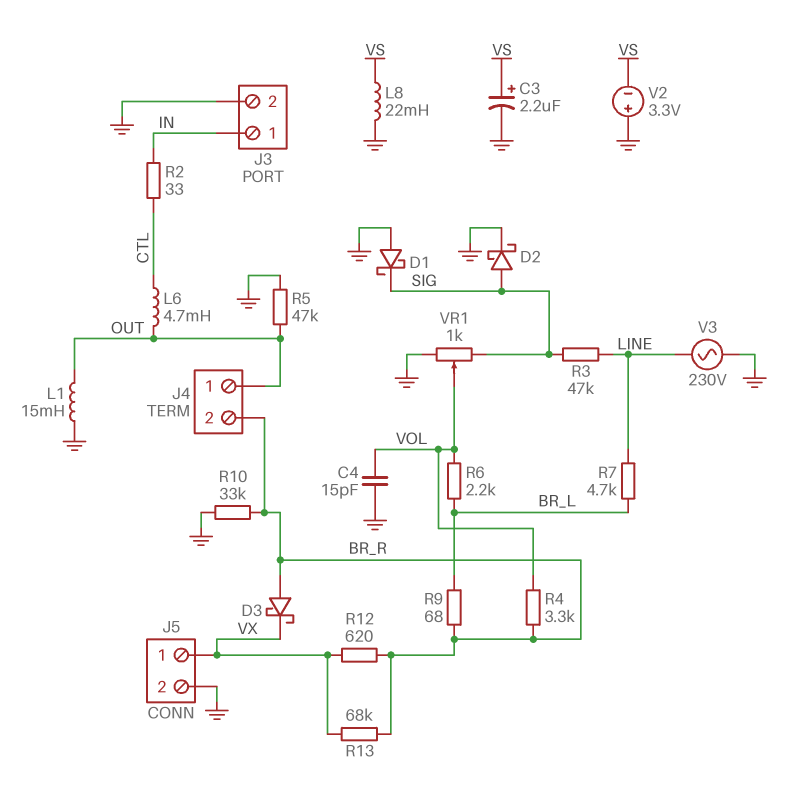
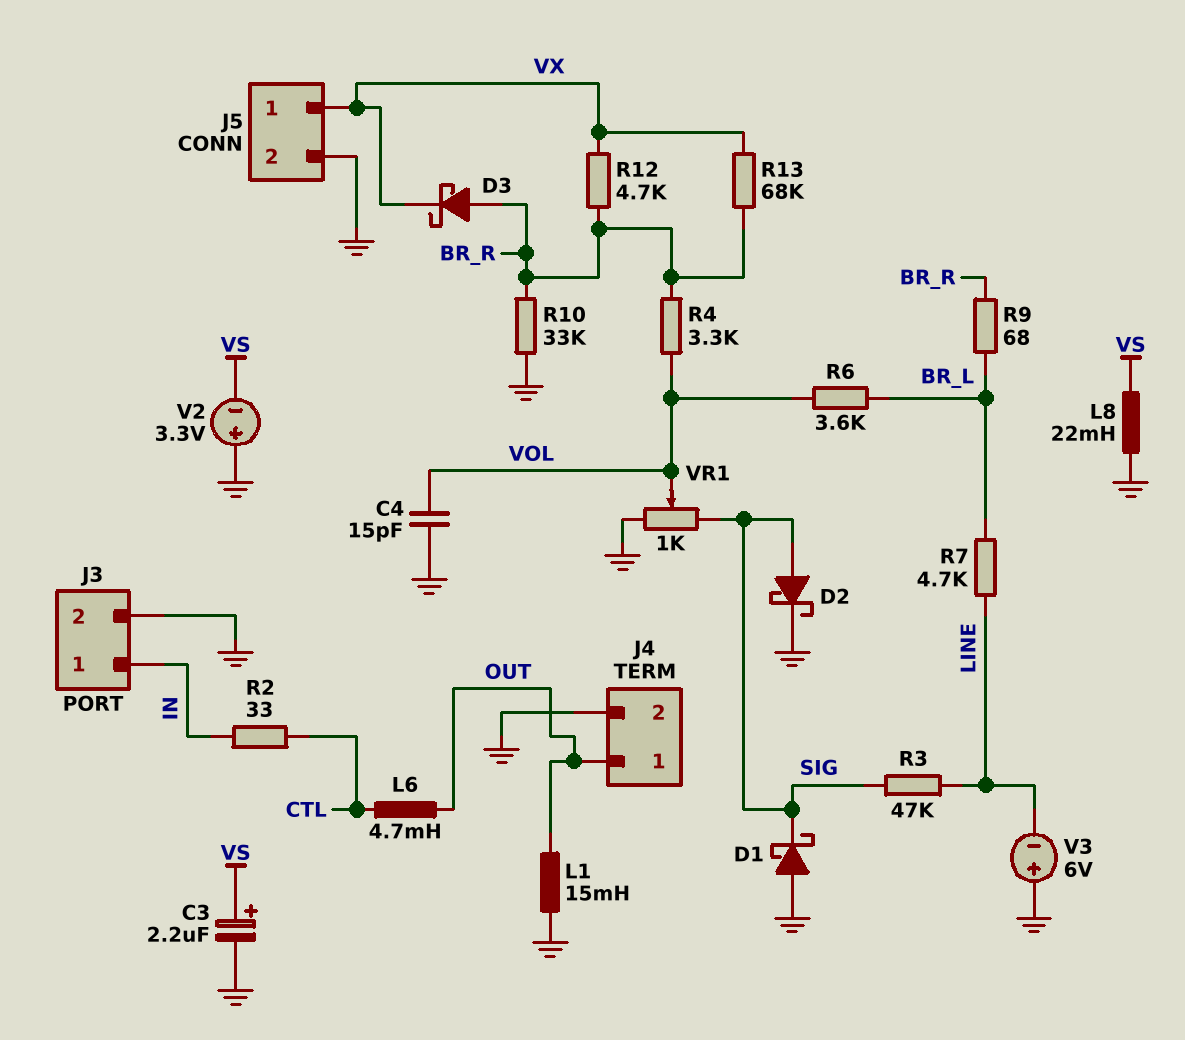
J4 pin 2: BR_R -> GND
R5: 47k (GND, OUT) -> none
R6: 2.2k (BR_L, VOL) -> 3.6k (BR_L, VOL)
R12: 620 (BR_R, VX) -> 4.7k (BR_R, VX)
V3: AC 230V (GND, LINE) -> 6V (plus GND, minus LINE)

